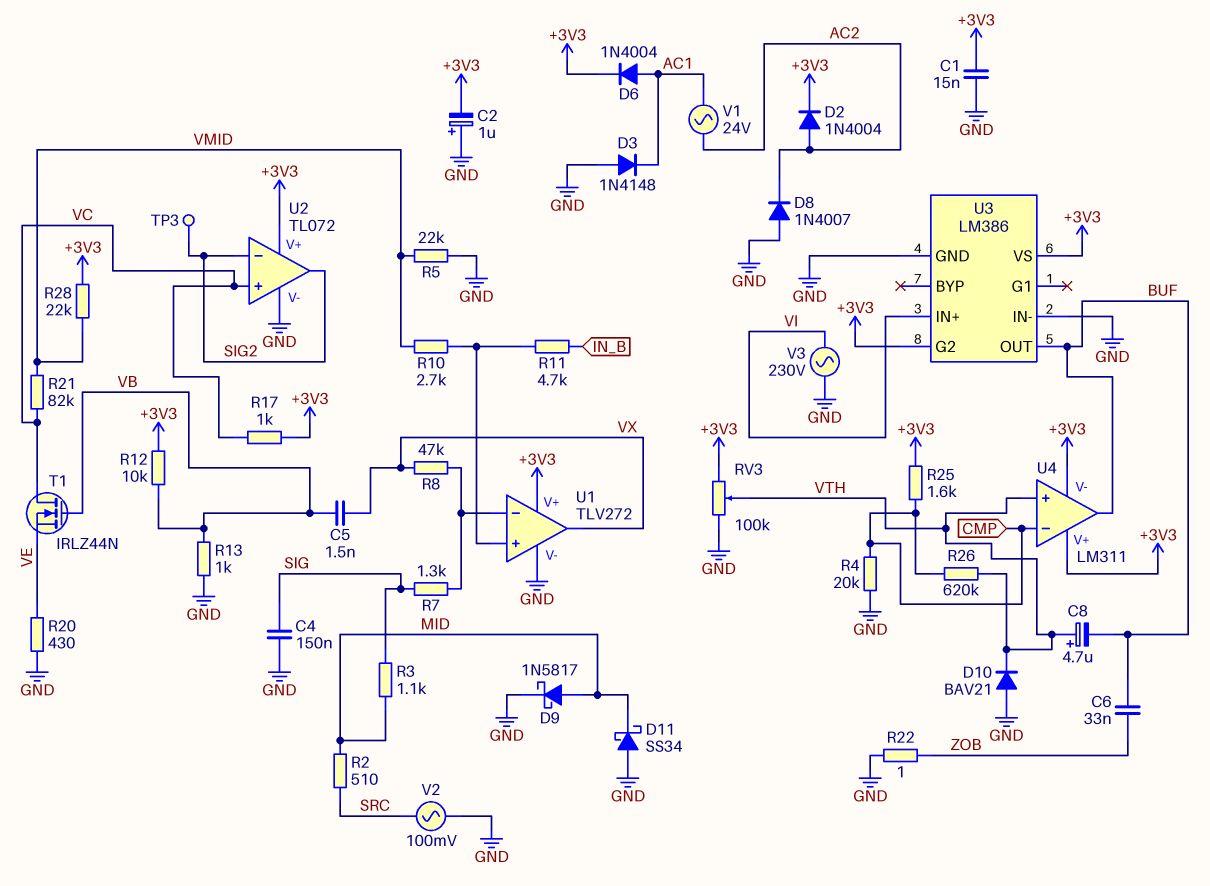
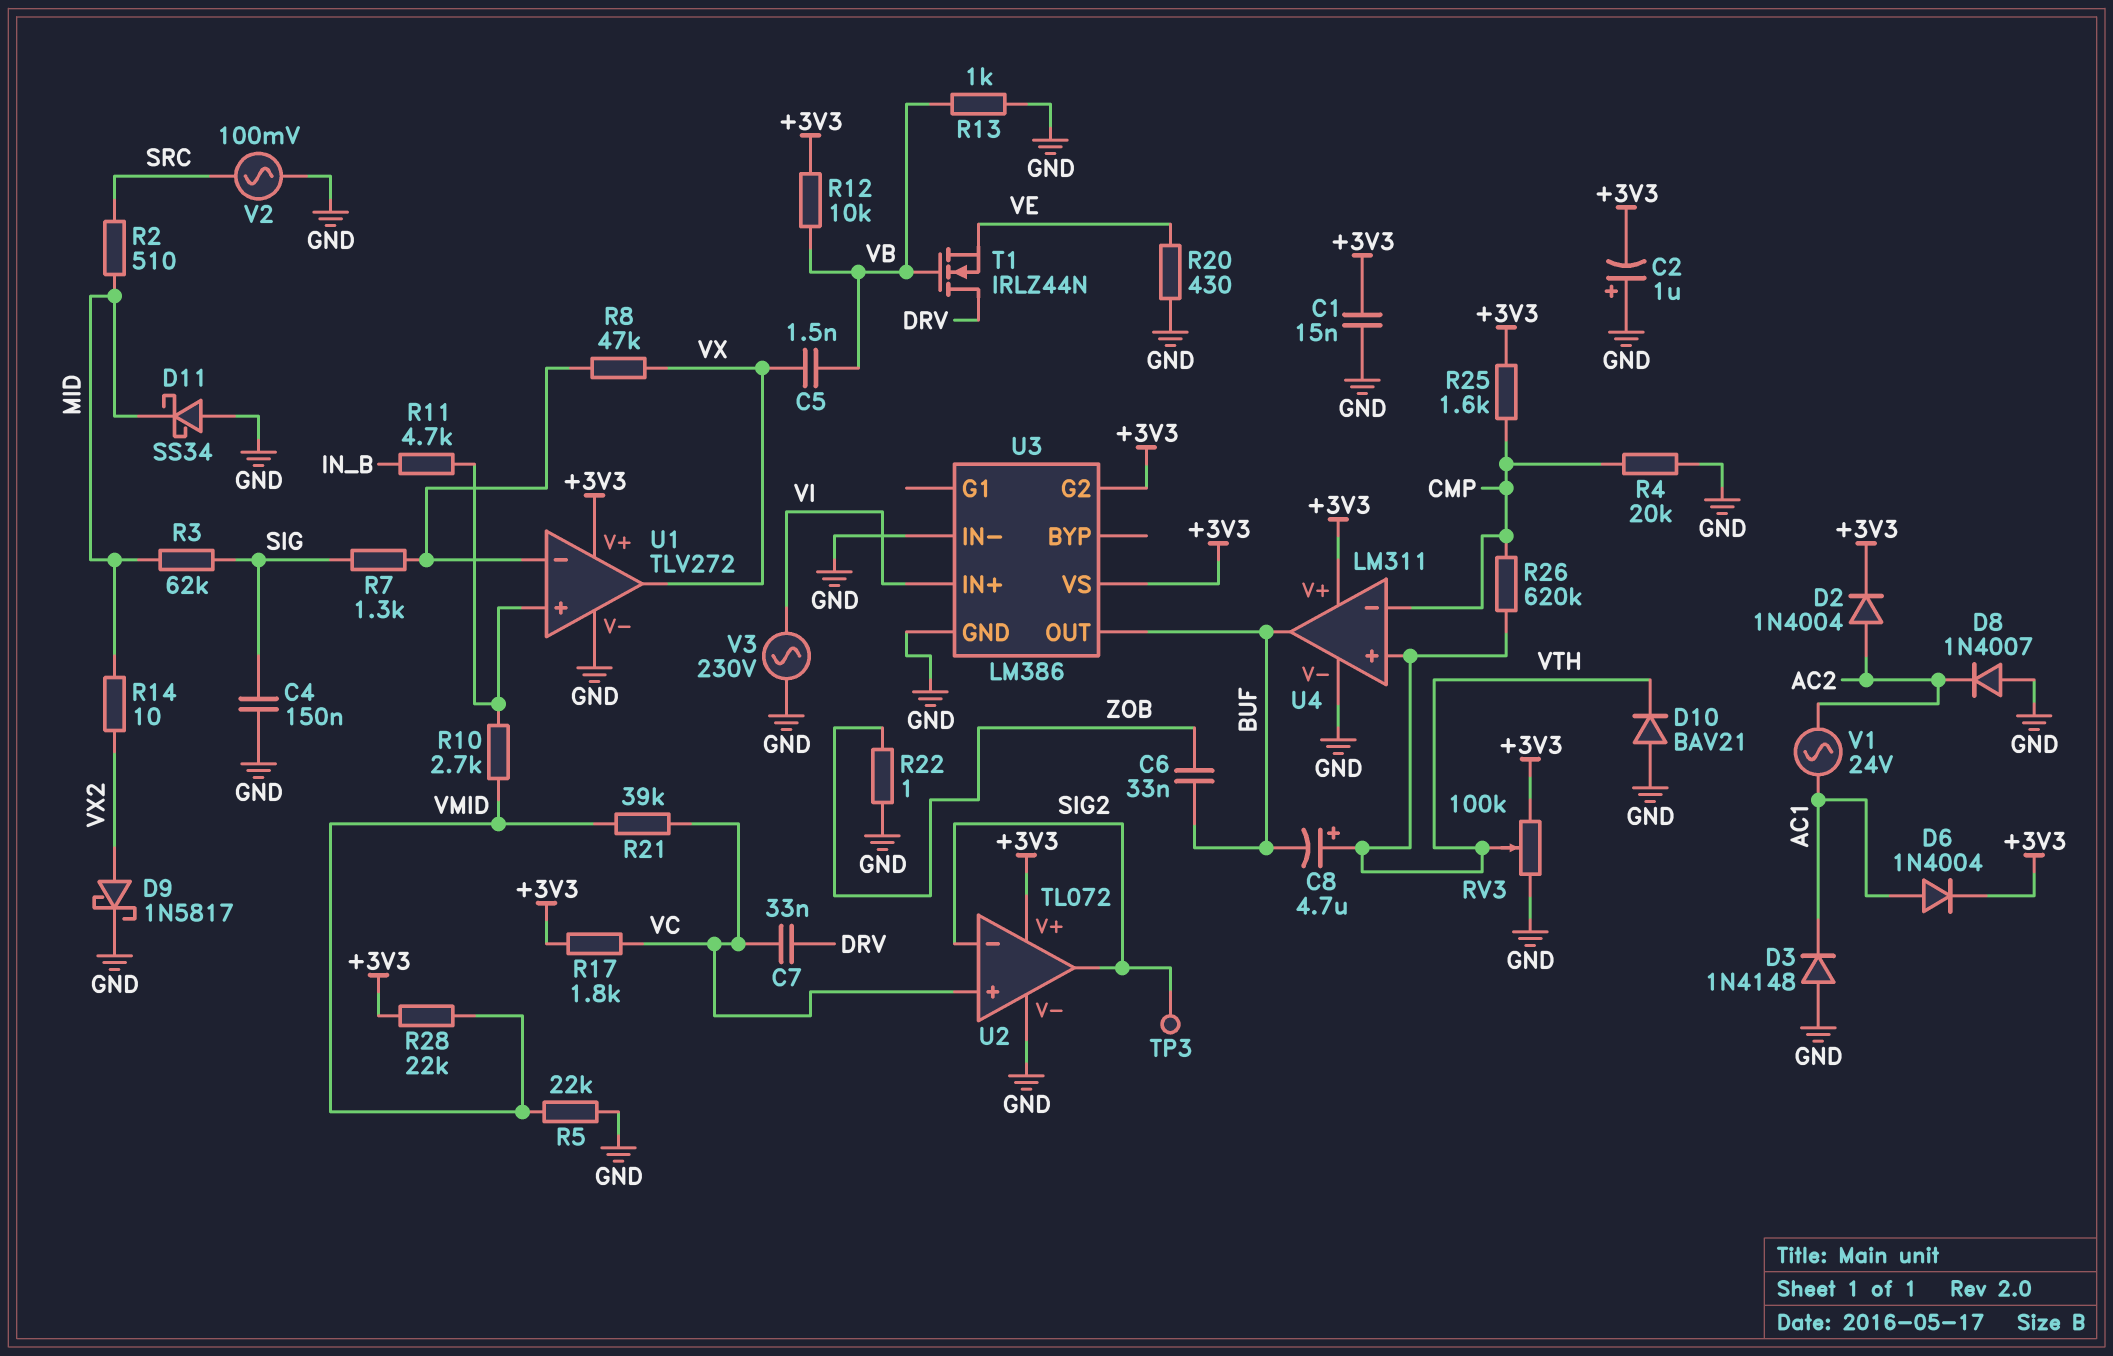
C7: none -> 33nF (DRV, VC)
D9: schottky 1N5817 (A MID, K GND) -> schottky 1N5817 (A VX2, K GND)
R3: 1.1k (MID, SIG) -> 62k (MID, SIG)
R14: none -> 10 (MID, VX2)
R17: 1k (+3V3, VC) -> 1.8k (+3V3, VC)
R21: 82k (VC, VMID) -> 39k (VC, VMID)
T1: NMOS IRLZ44N (G VB, D VC, S VE) -> NMOS IRLZ44N (G VB, D DRV, S VE)
U4 pin V-: +3V3 -> GND

